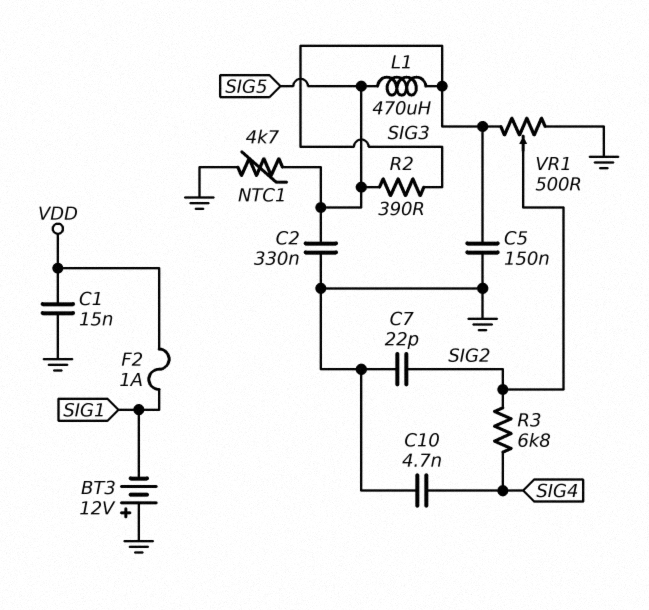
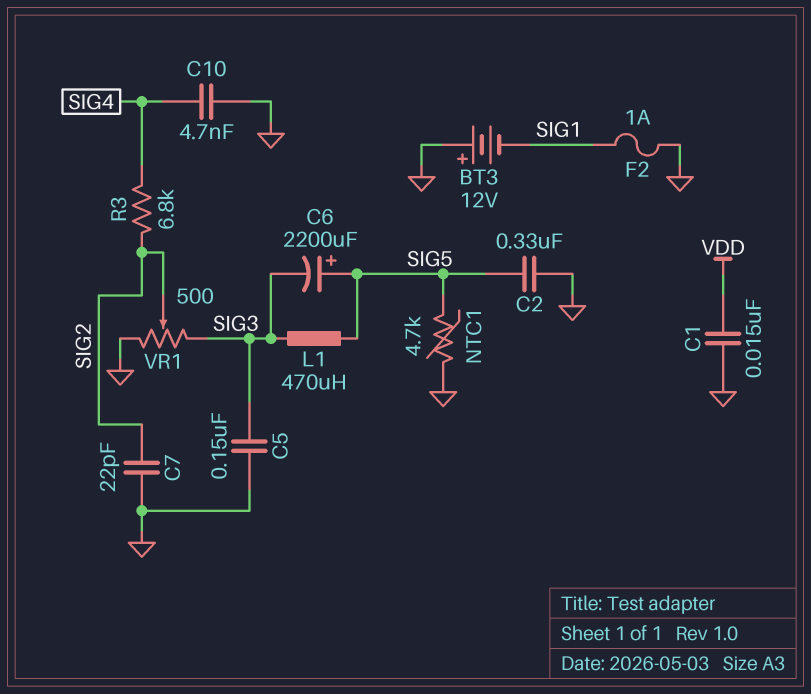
C6: none -> 2200uF (plus SIG5, minus SIG3)
F2: 1A (SIG1, VDD) -> 1A (GND, SIG1)
R2: 390 (SIG3, SIG5) -> none

